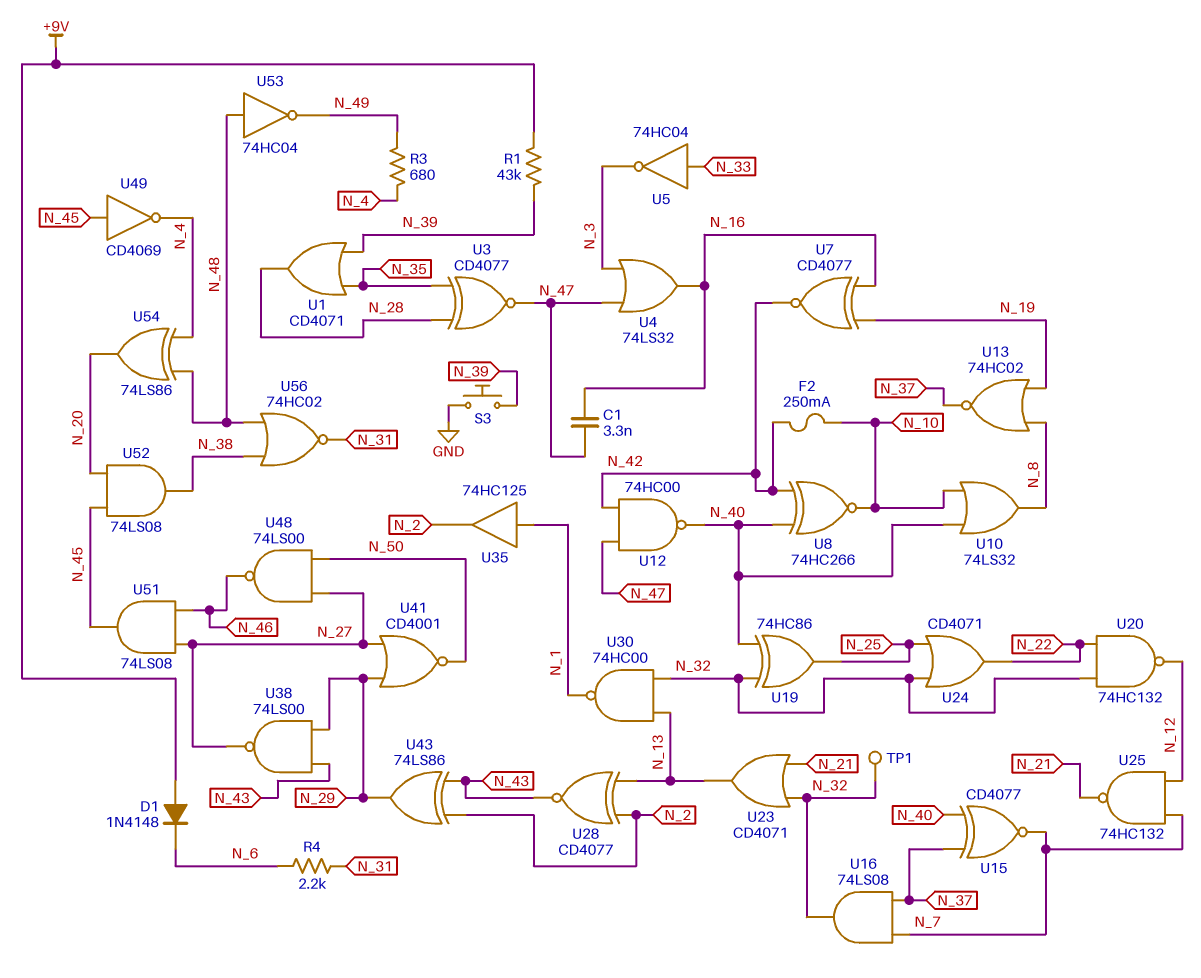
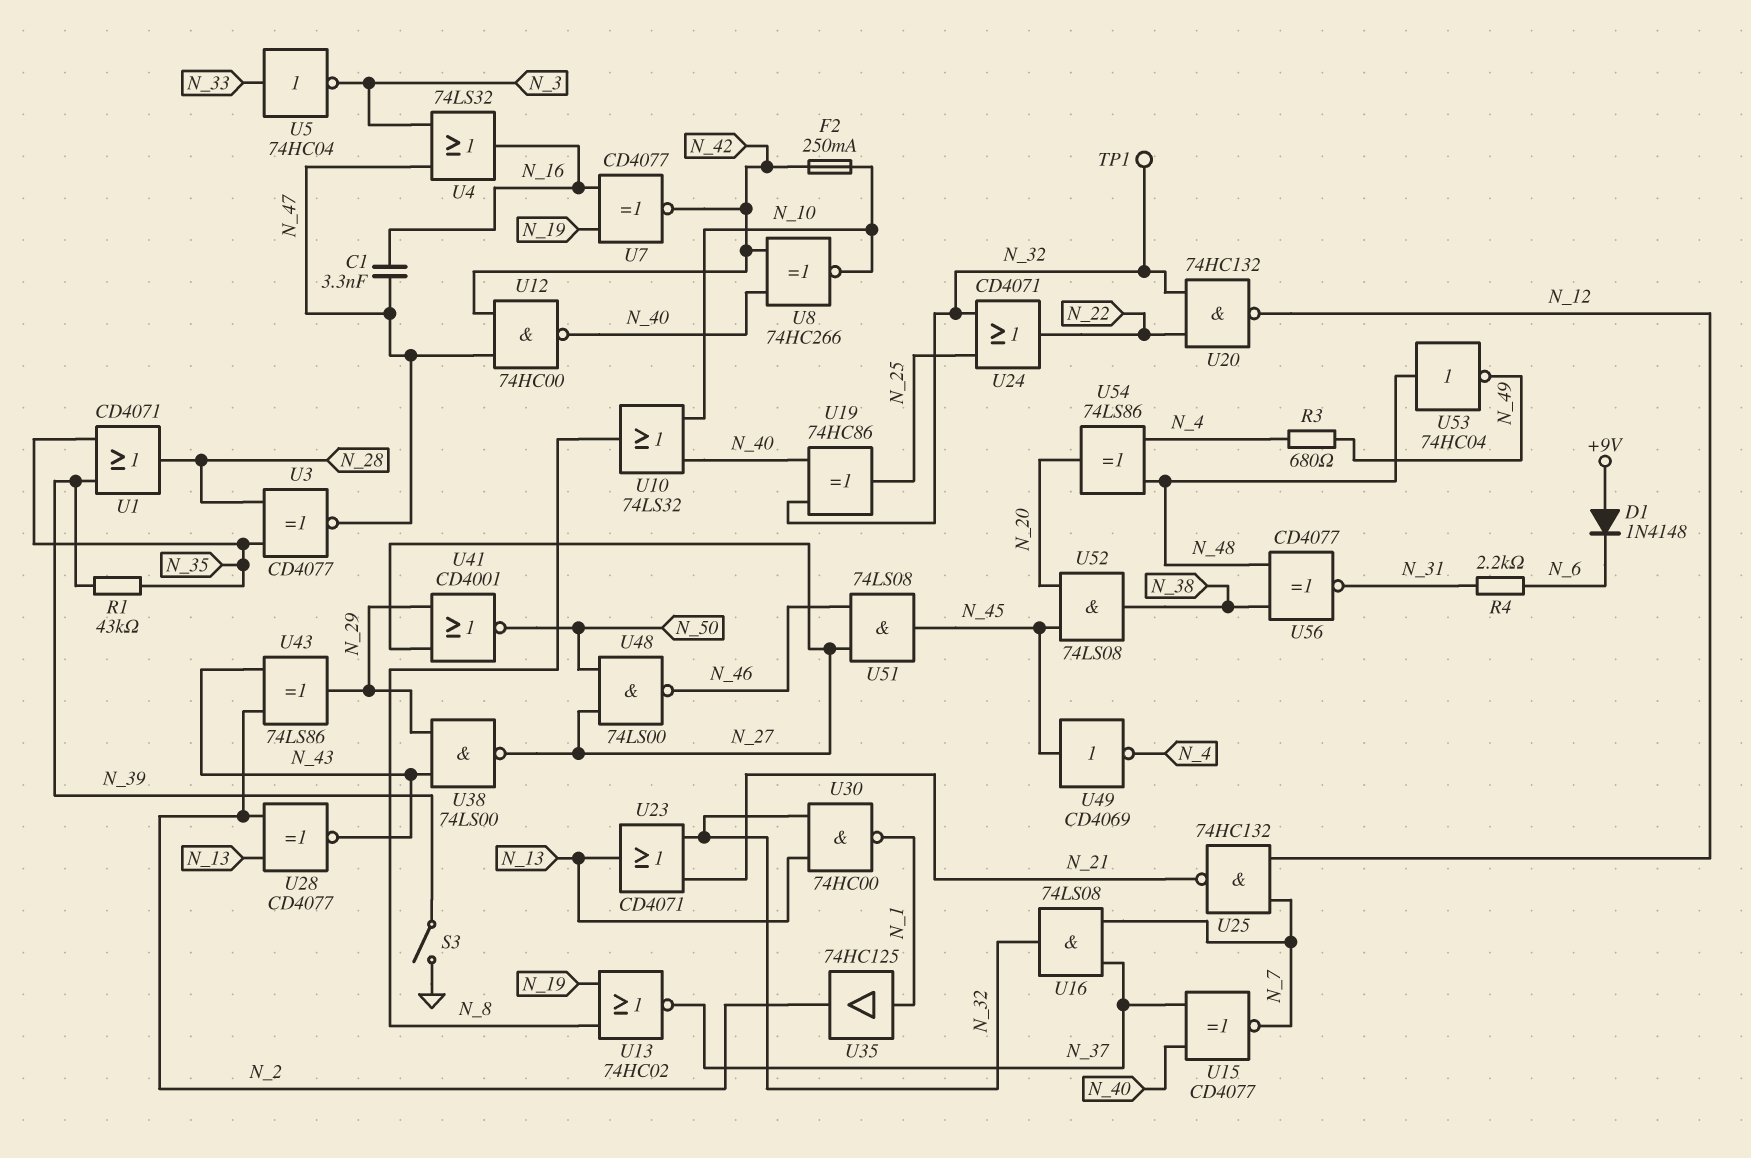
R1: 43k (+9V, N_39) -> 43k (N_35, N_39)
S3: button (GND, N_39) -> switch (GND, N_39)
U56: NOR 74HC02 (in N_38, in N_48, out N_31) -> XNOR CD4077 (in N_38, in N_48, out N_31)

